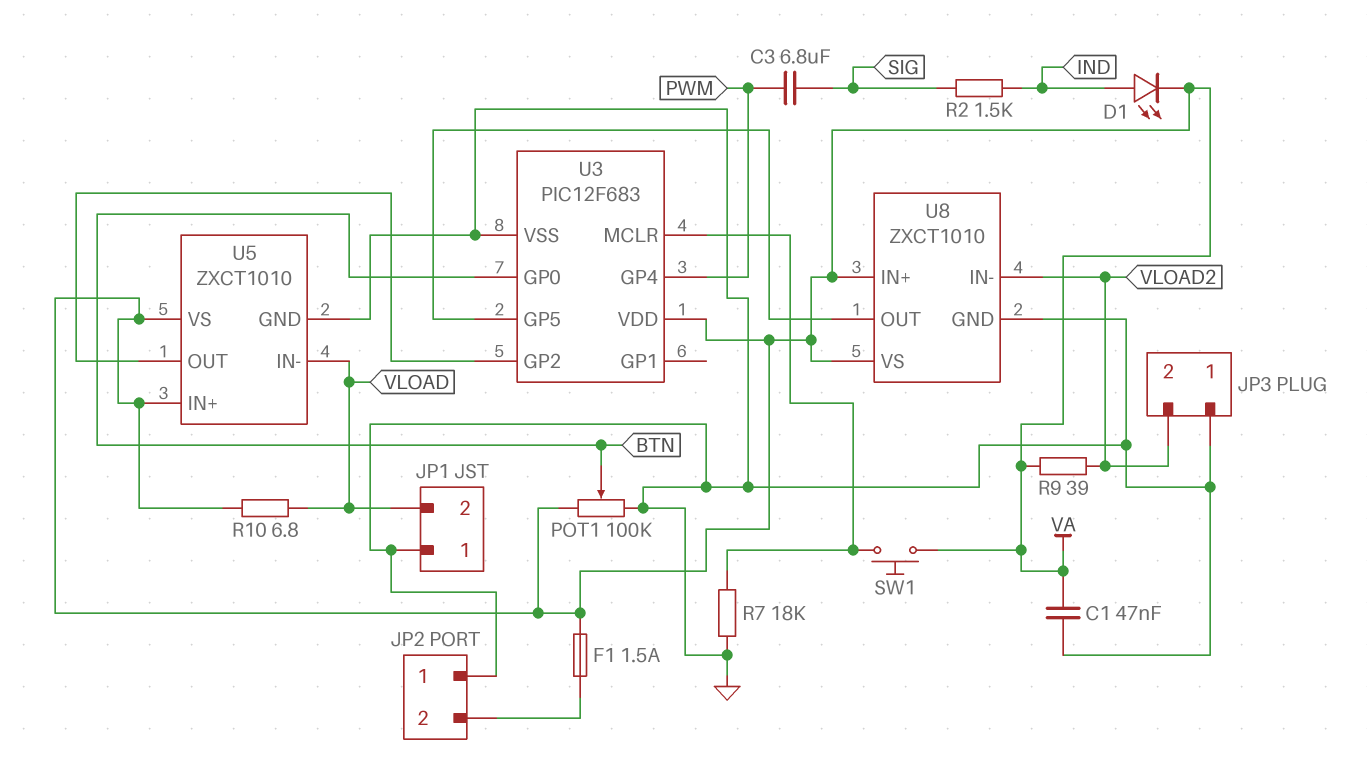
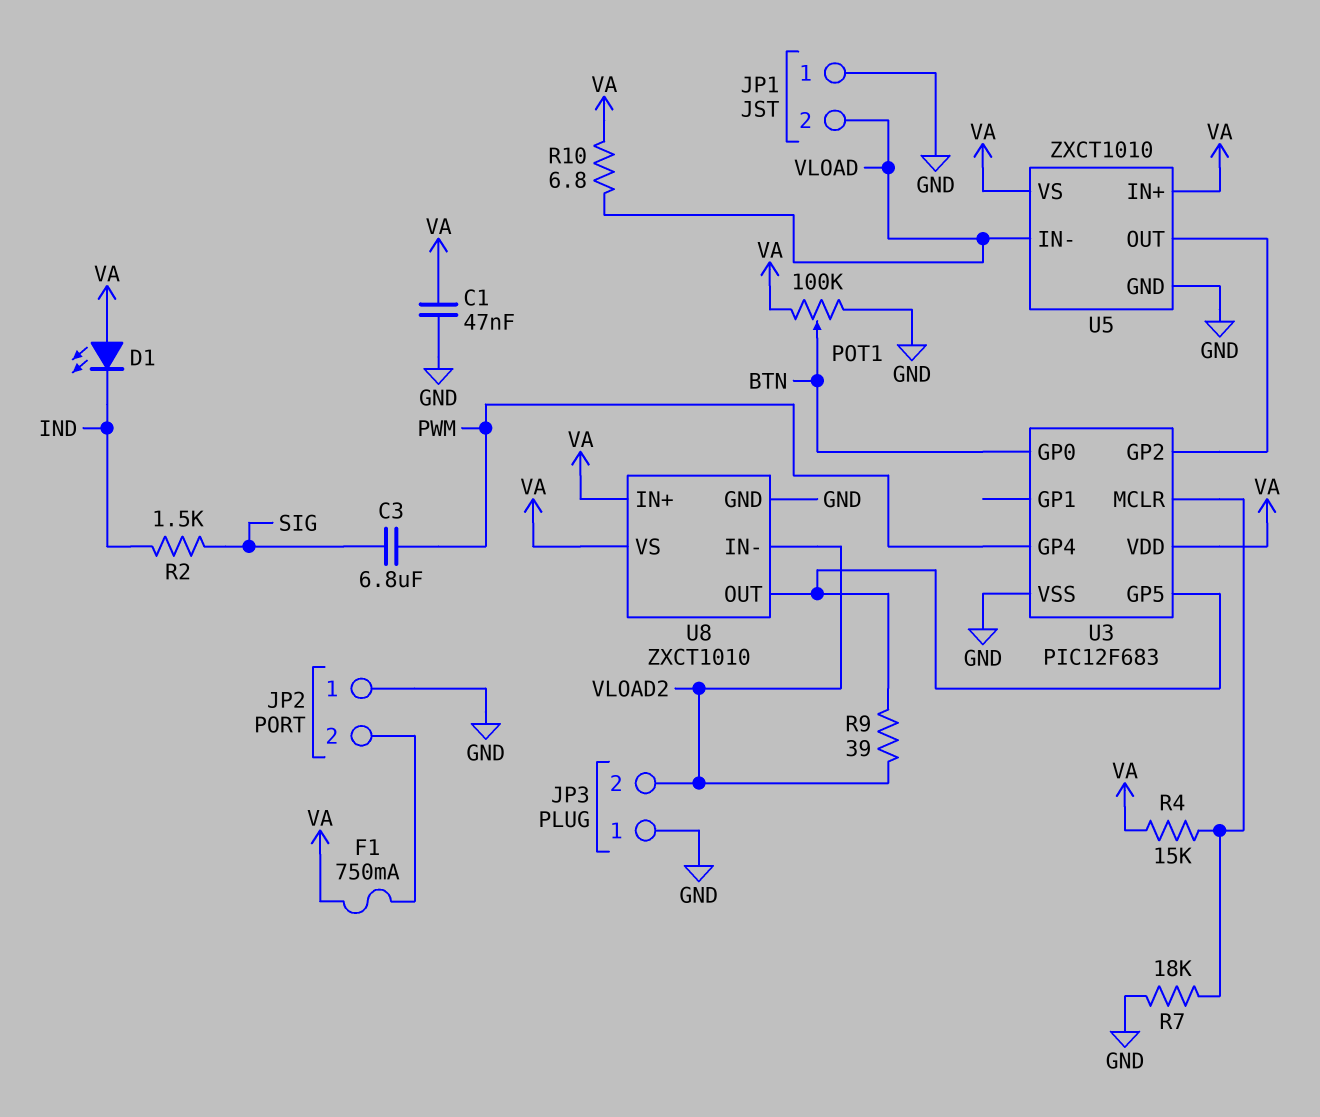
D1: LED (A IND, K VA) -> LED (A VA, K IND)
F1: 1.5A (JP2/2, VA) -> 750mA (JP2/2, VA)
R4: none -> 15k (U3/MCLR, VA)
R9: 39 (VA, VLOAD2) -> 39 (U3/GP5, VLOAD2)
SW1: button (U3/MCLR, VA) -> none

